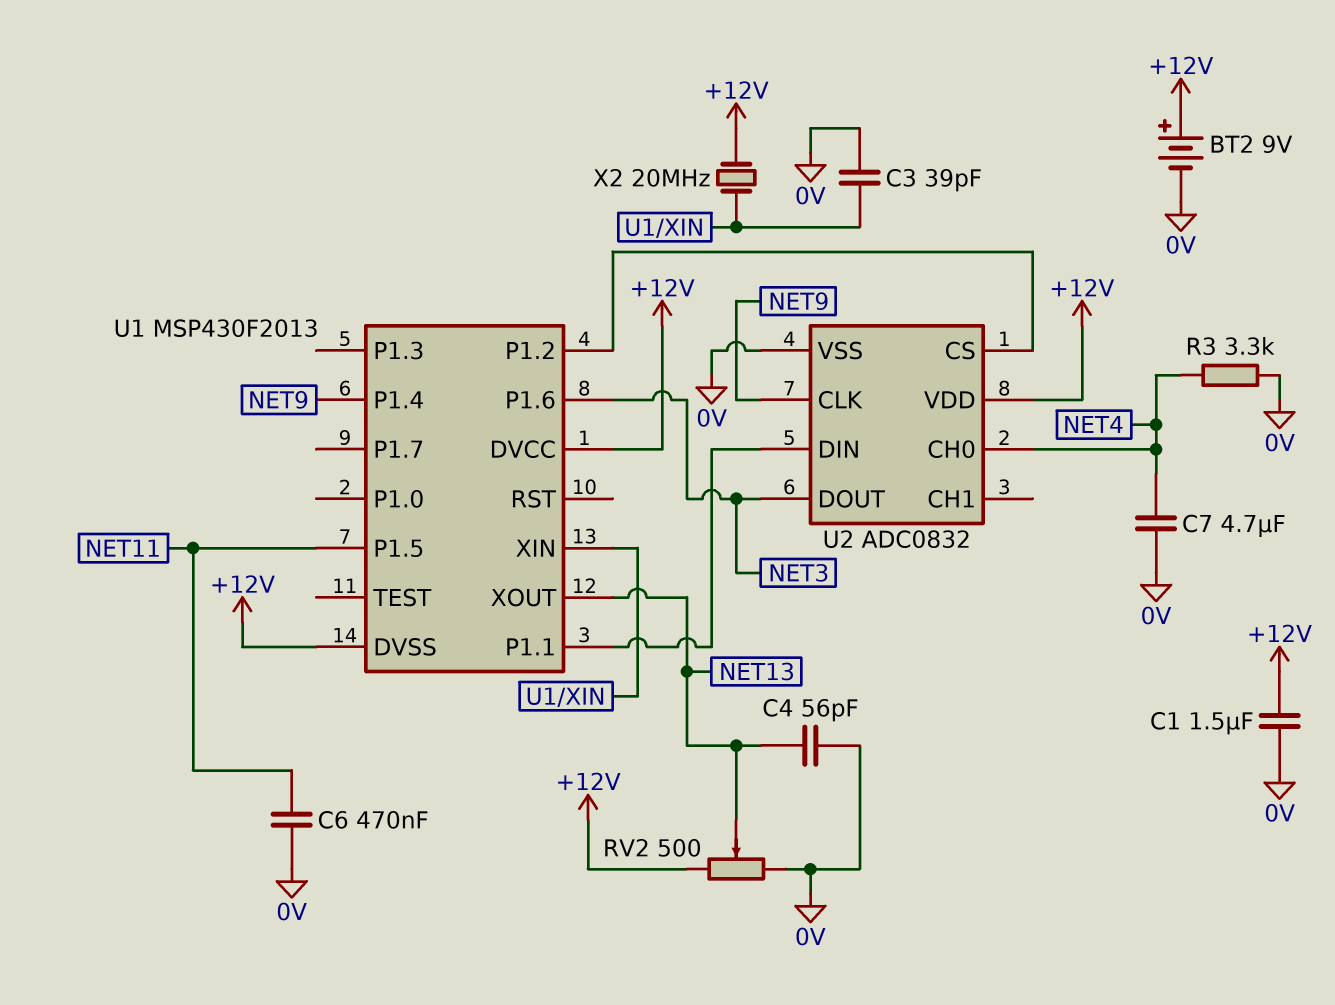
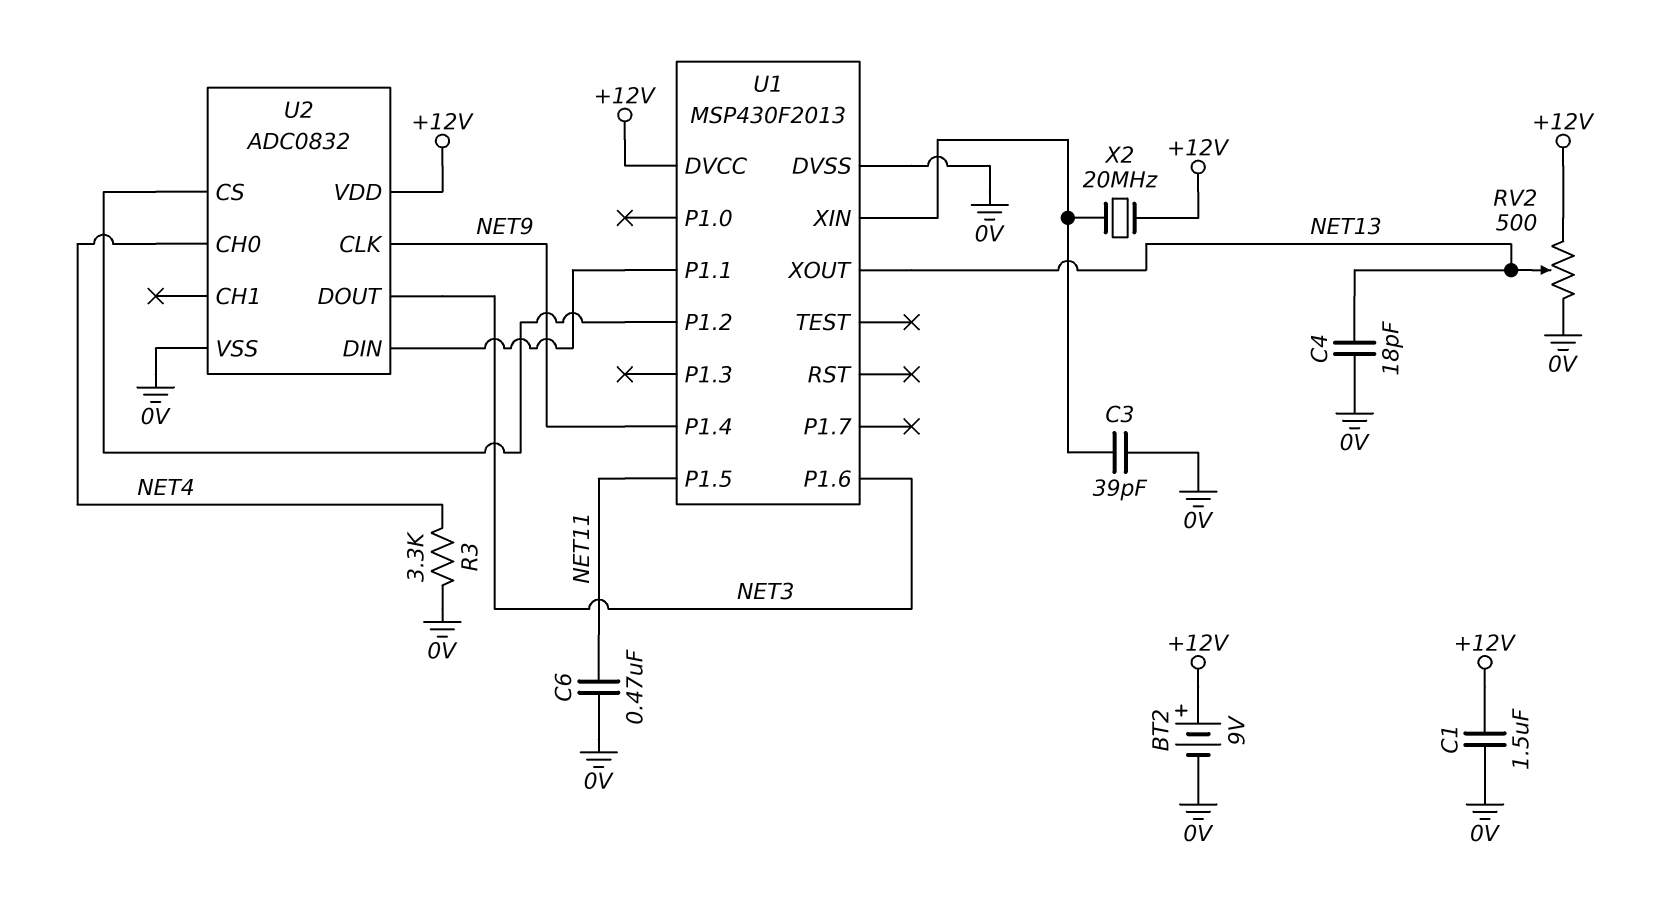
C4: 56pF (0V, NET13) -> 18pF (0V, NET13)
C7: 4.7uF (0V, NET4) -> none
U1 pin DVSS: +12V -> 0V

